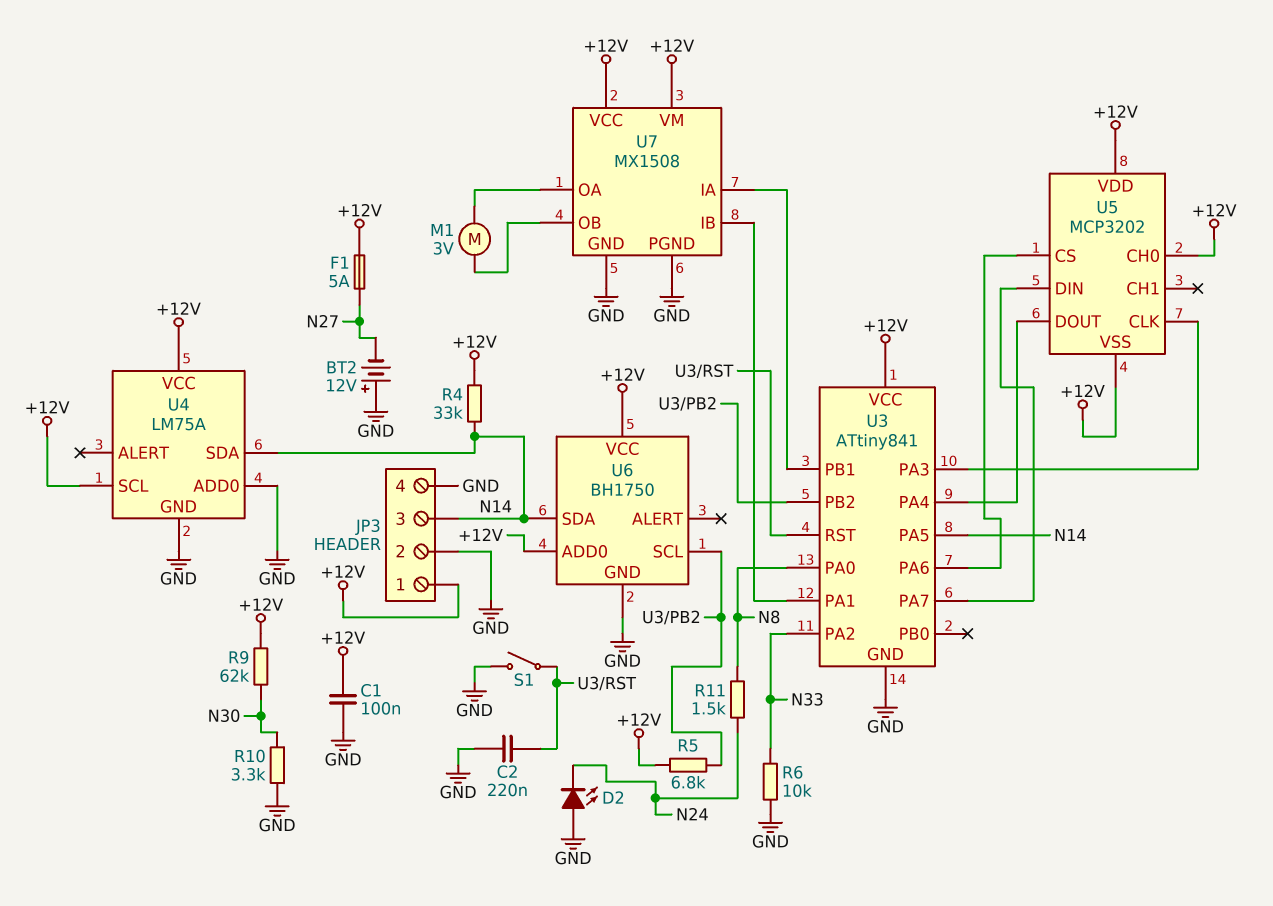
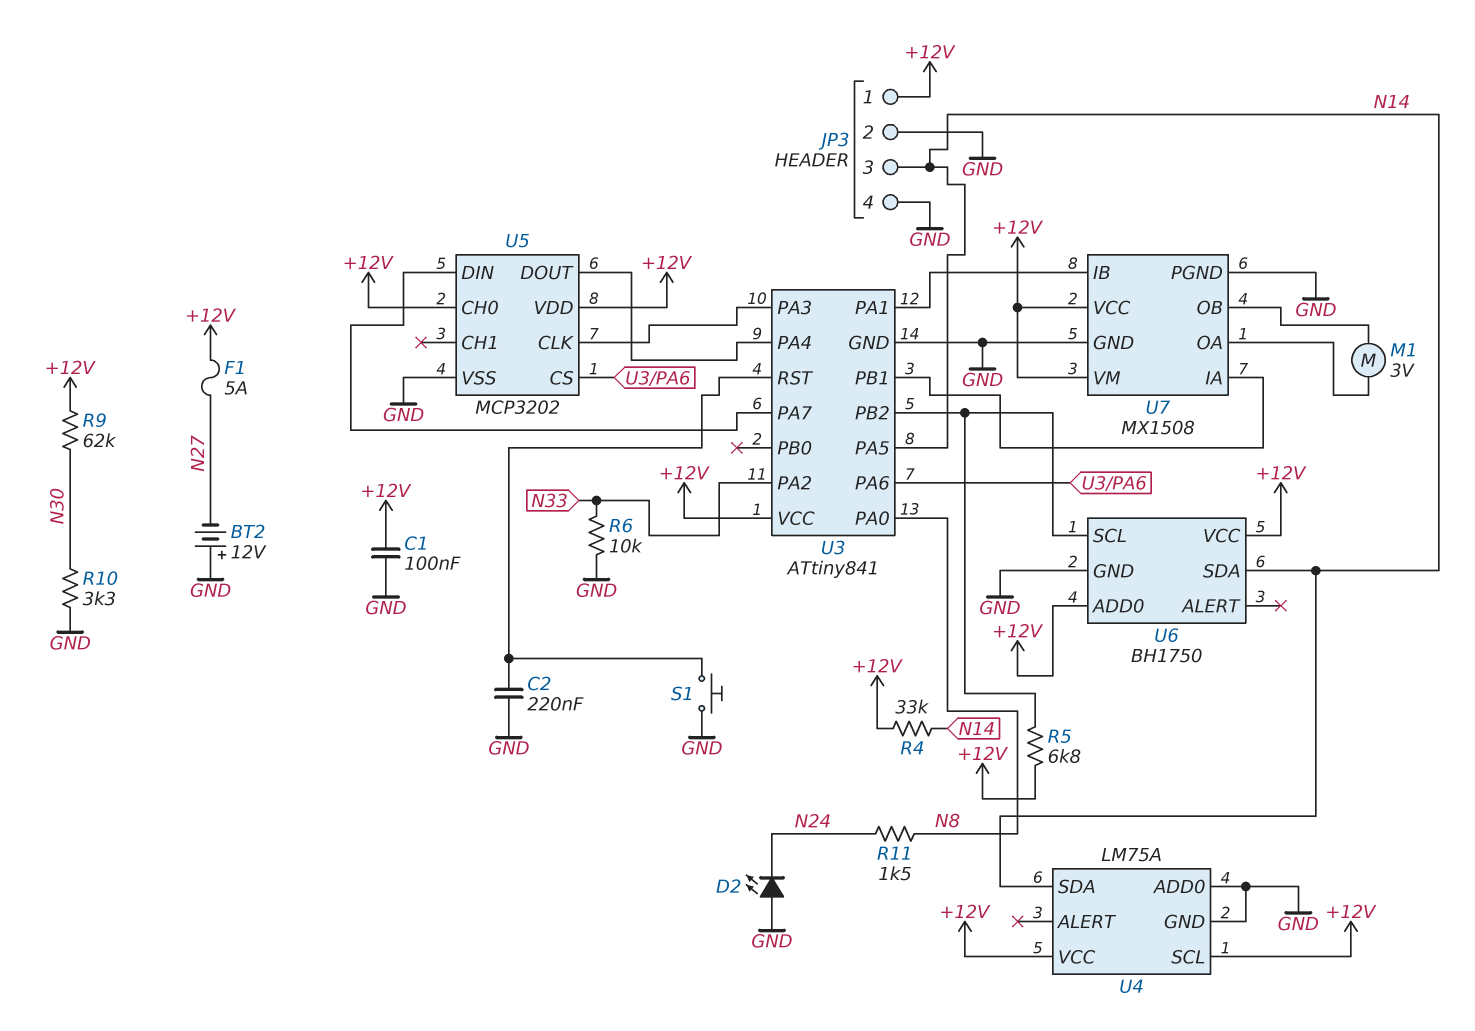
S1: switch (GND, U3/RST) -> button (GND, U3/RST)
U5 pin VSS: +12V -> GND

